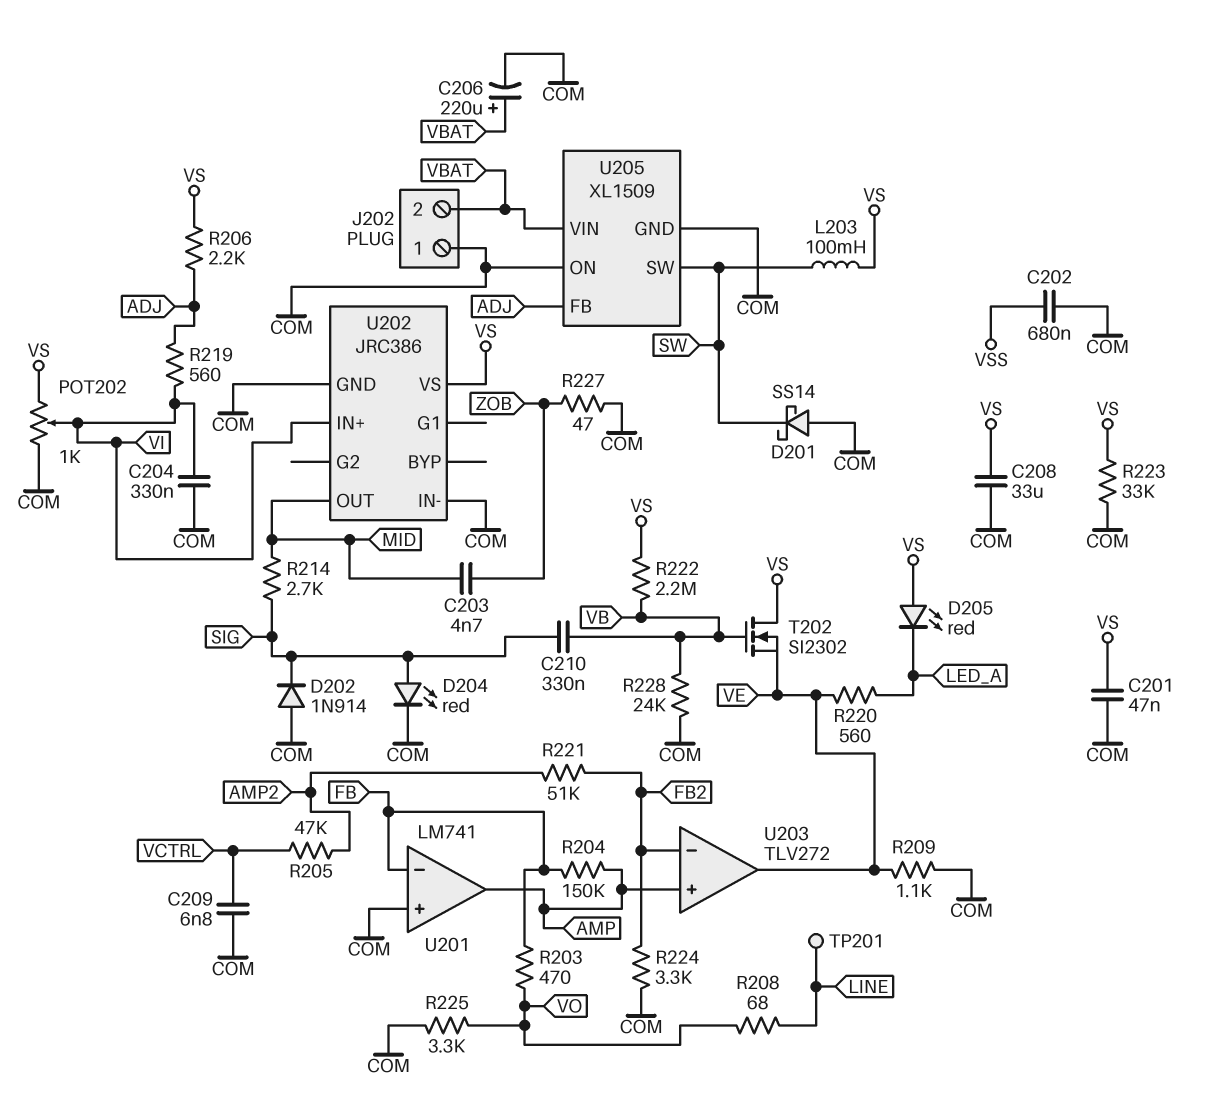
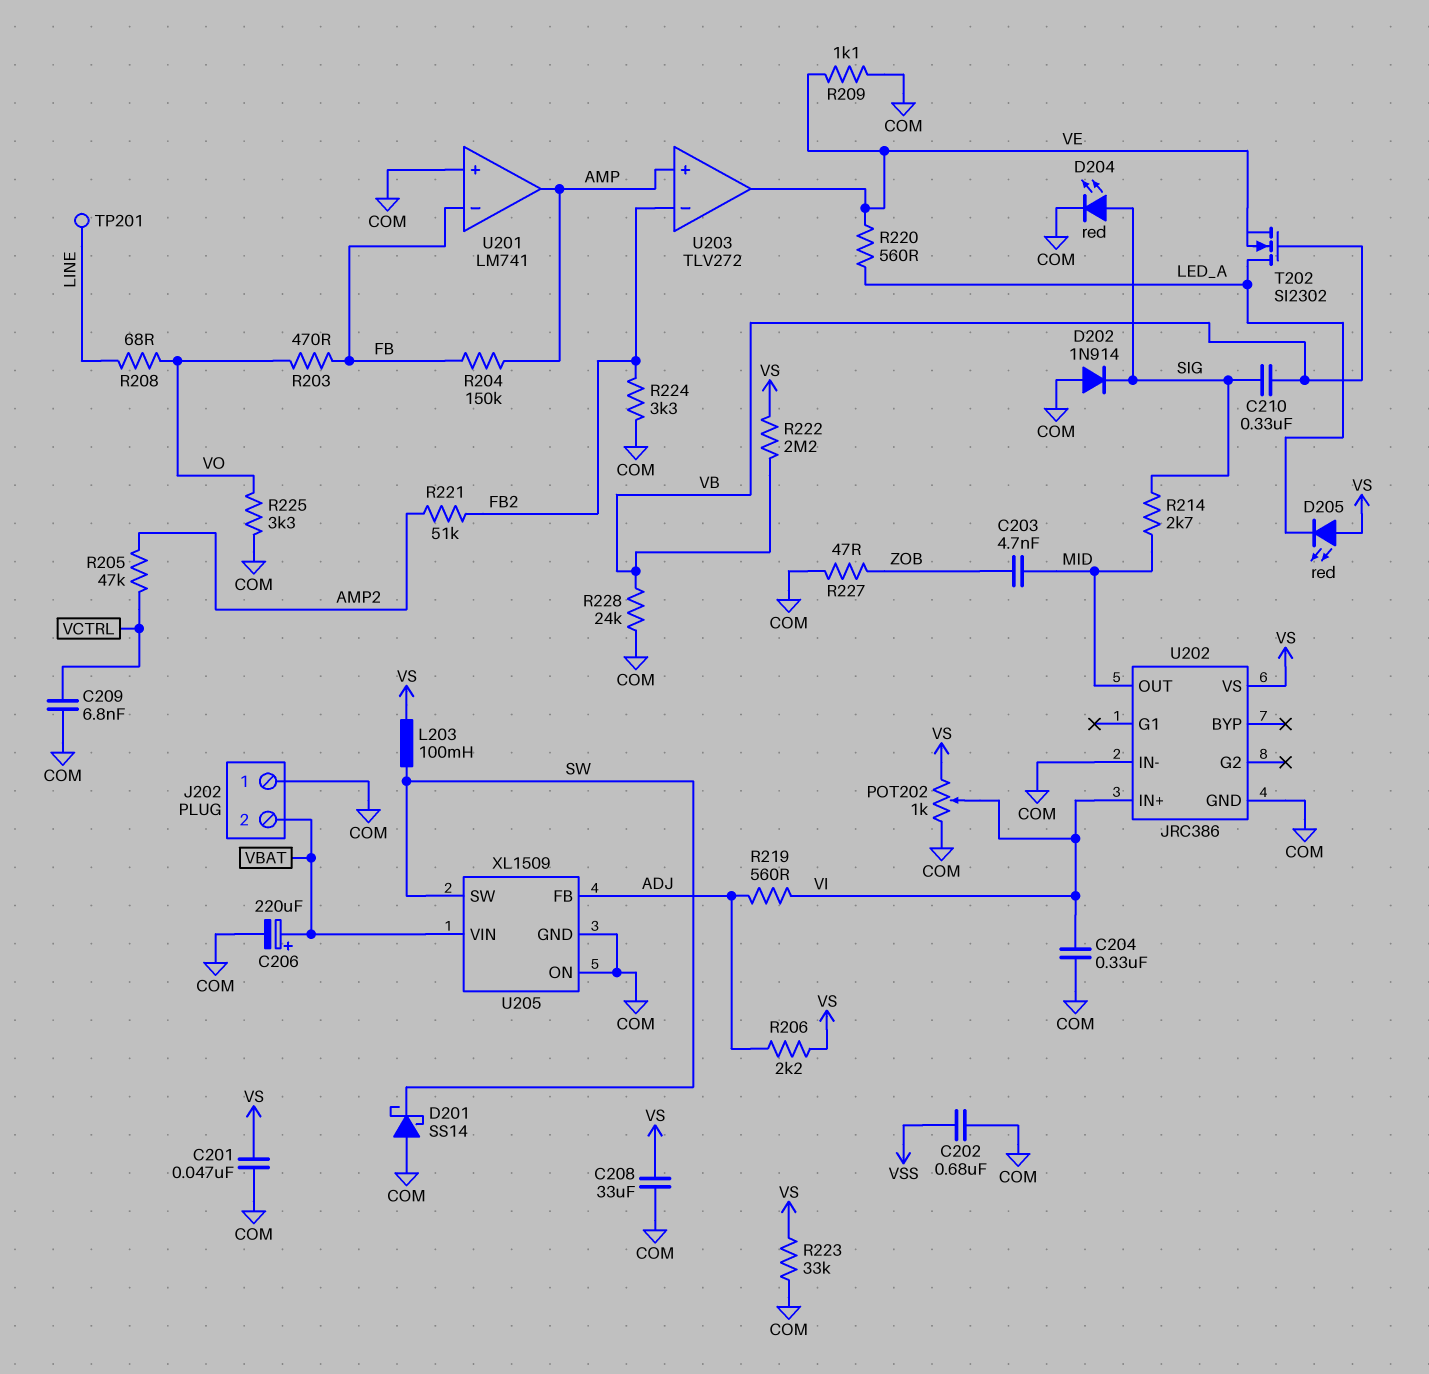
T202: NMOS SI2302 (G VB, D VS, S VE) -> NMOS SI2302 (G VB, D LED_A, S VE)

